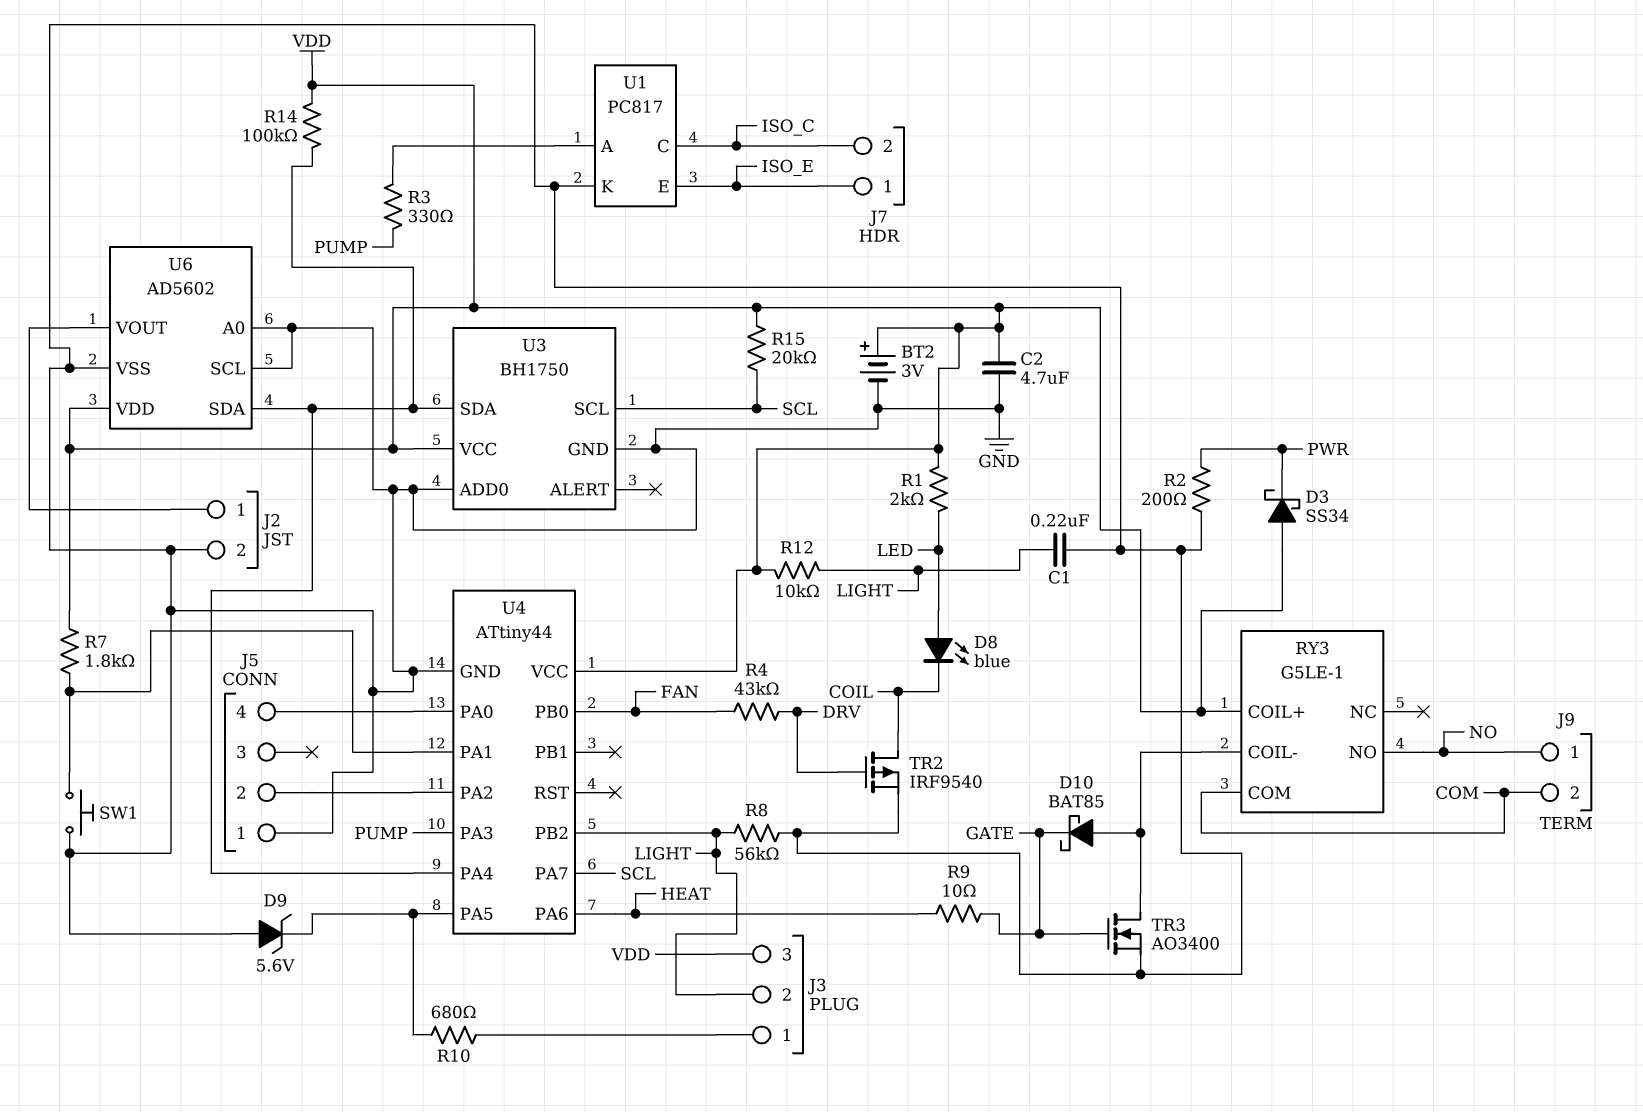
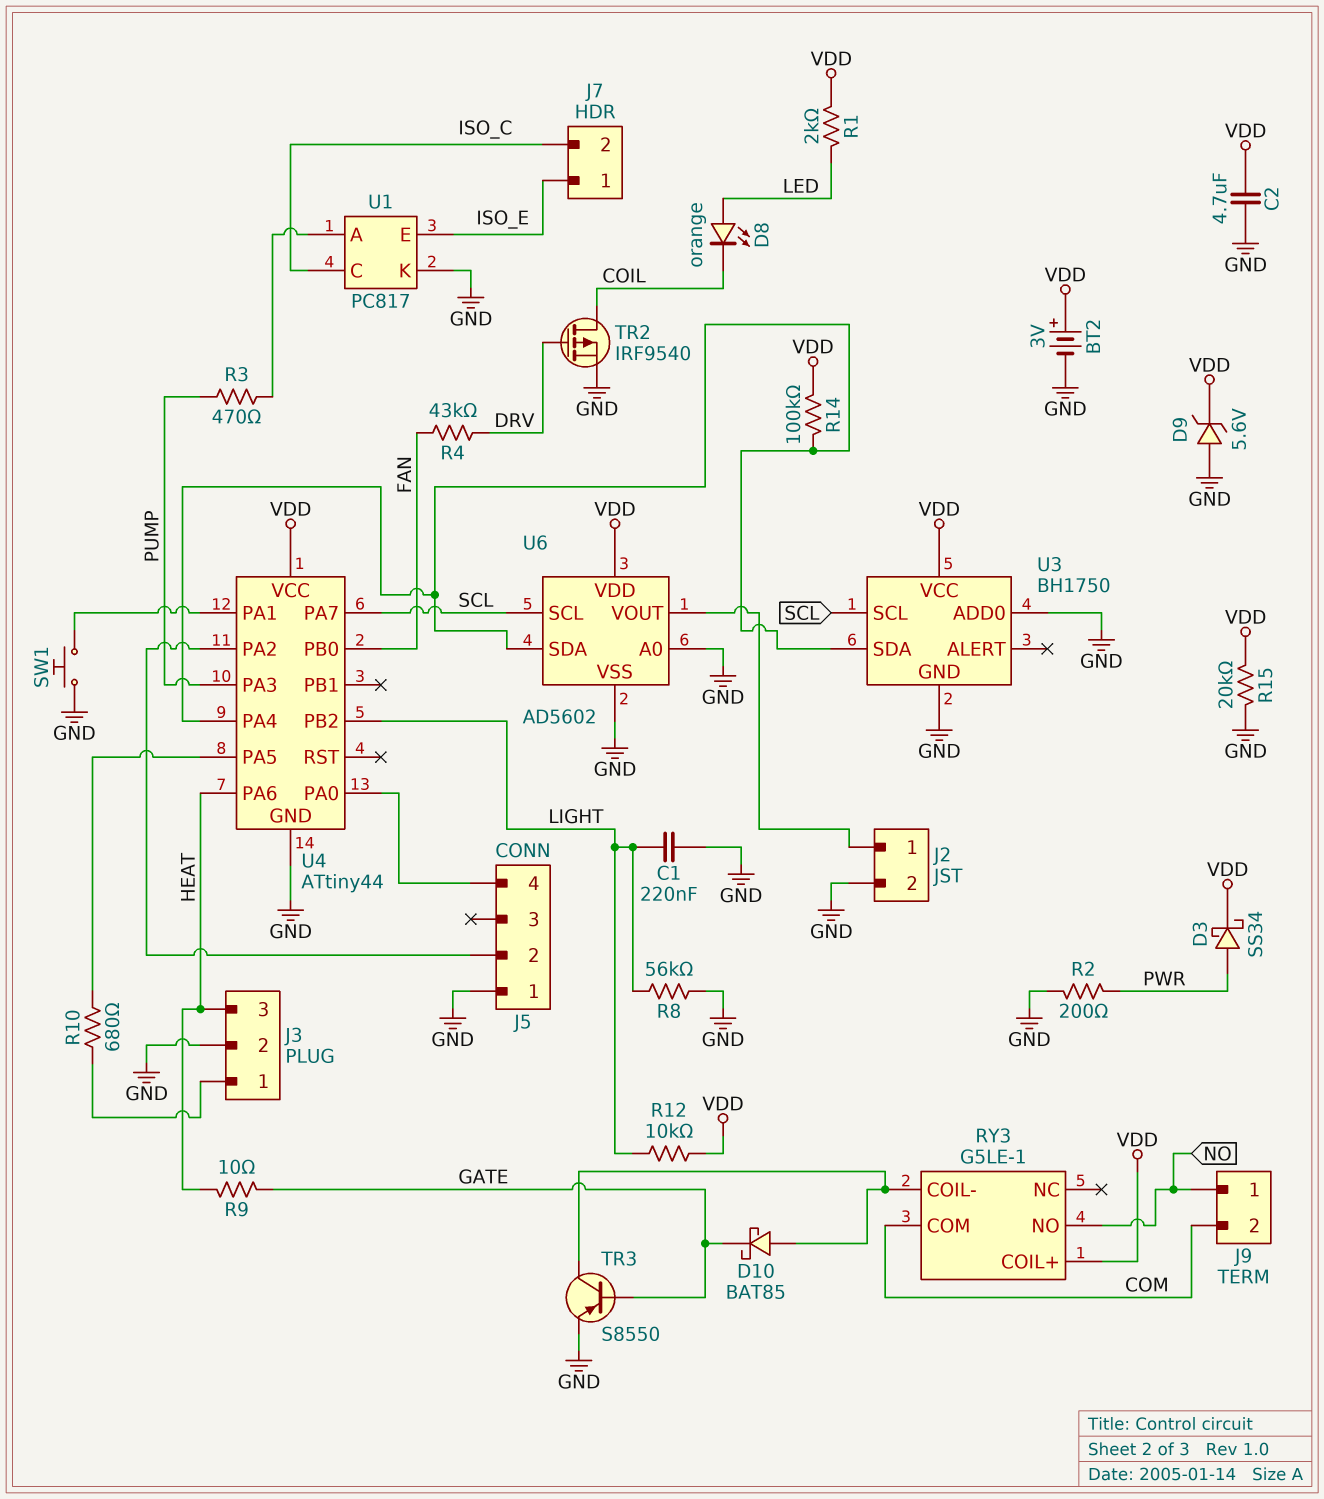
D3: schottky SS34 (A VDD, K PWR) -> schottky SS34 (A PWR, K VDD)
D8: LED blue (A LED, K COIL) -> LED orange (A LED, K COIL)
D9: zener 5.6V (A GND, K U4/PA5) -> zener 5.6V (A GND, K VDD)
J3 pin 2: LIGHT -> GND
J3 pin 3: VDD -> HEAT
R3: 330 (PUMP, U1/A) -> 470 (PUMP, U1/A)
R7: 1.8k (U4/PA1, VDD) -> none
R15: 20k (SCL, VDD) -> 20k (GND, VDD)
TR3: NMOS AO3400 (G GATE, D RY3/COIL-, S GND) -> PNP S8550 (B GATE, C RY3/COIL-, E GND)
U6 pin SCL: GND -> SCL

